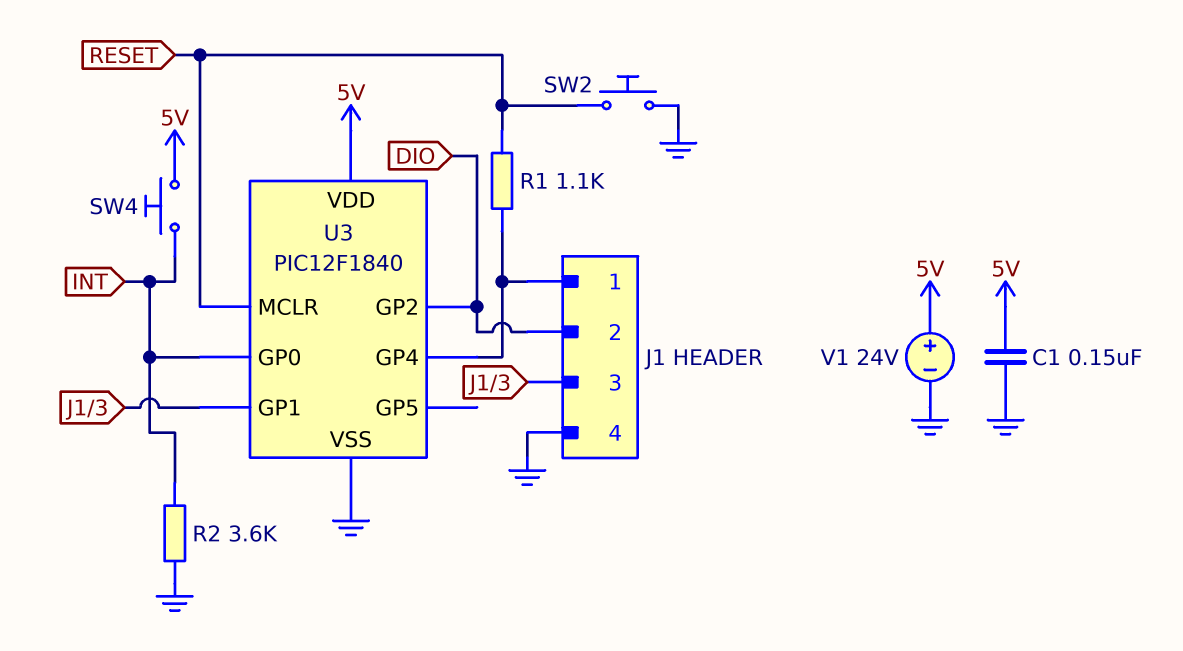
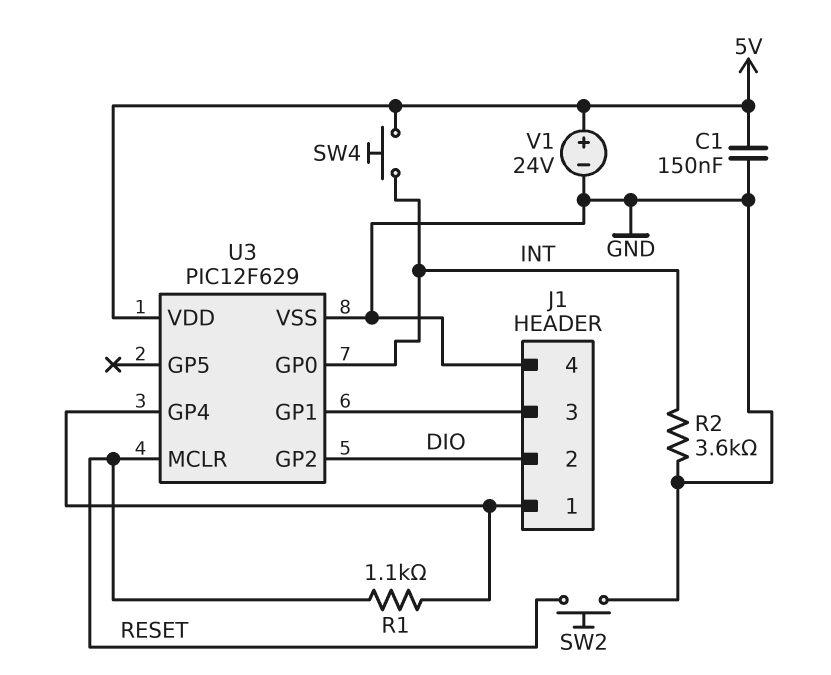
U3: PIC12F1840 -> PIC12F629

